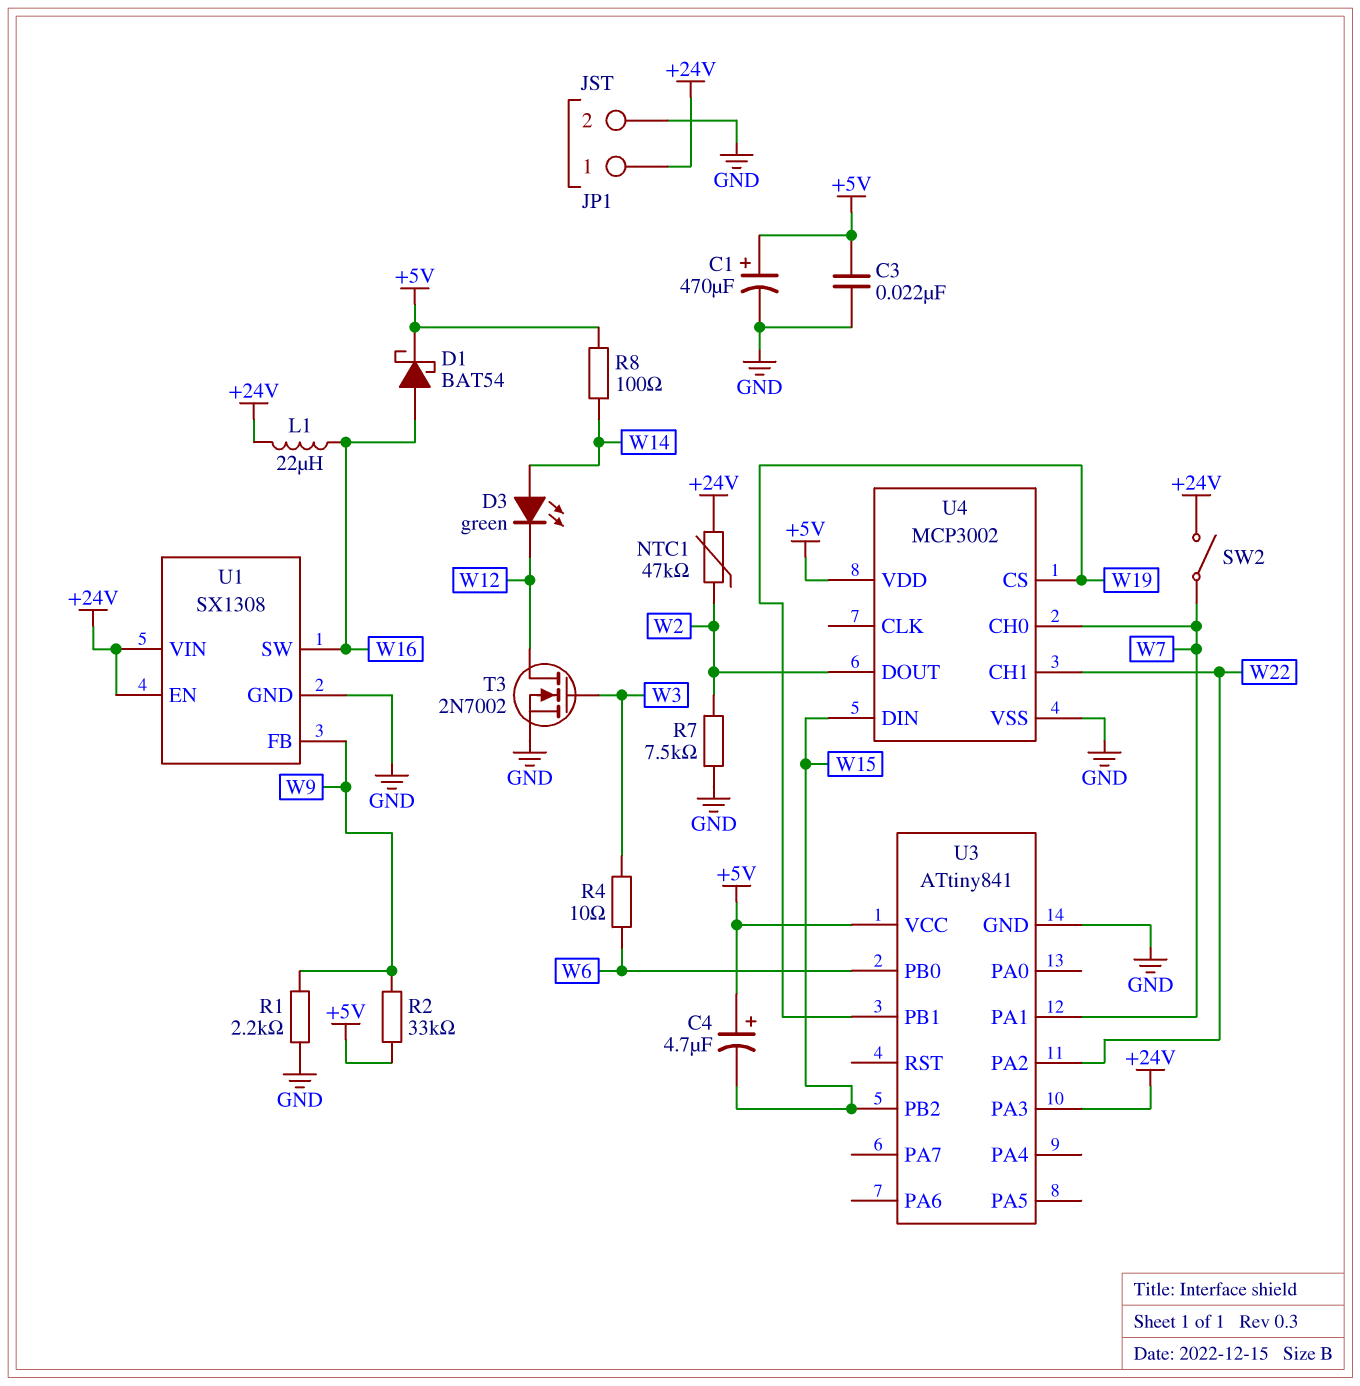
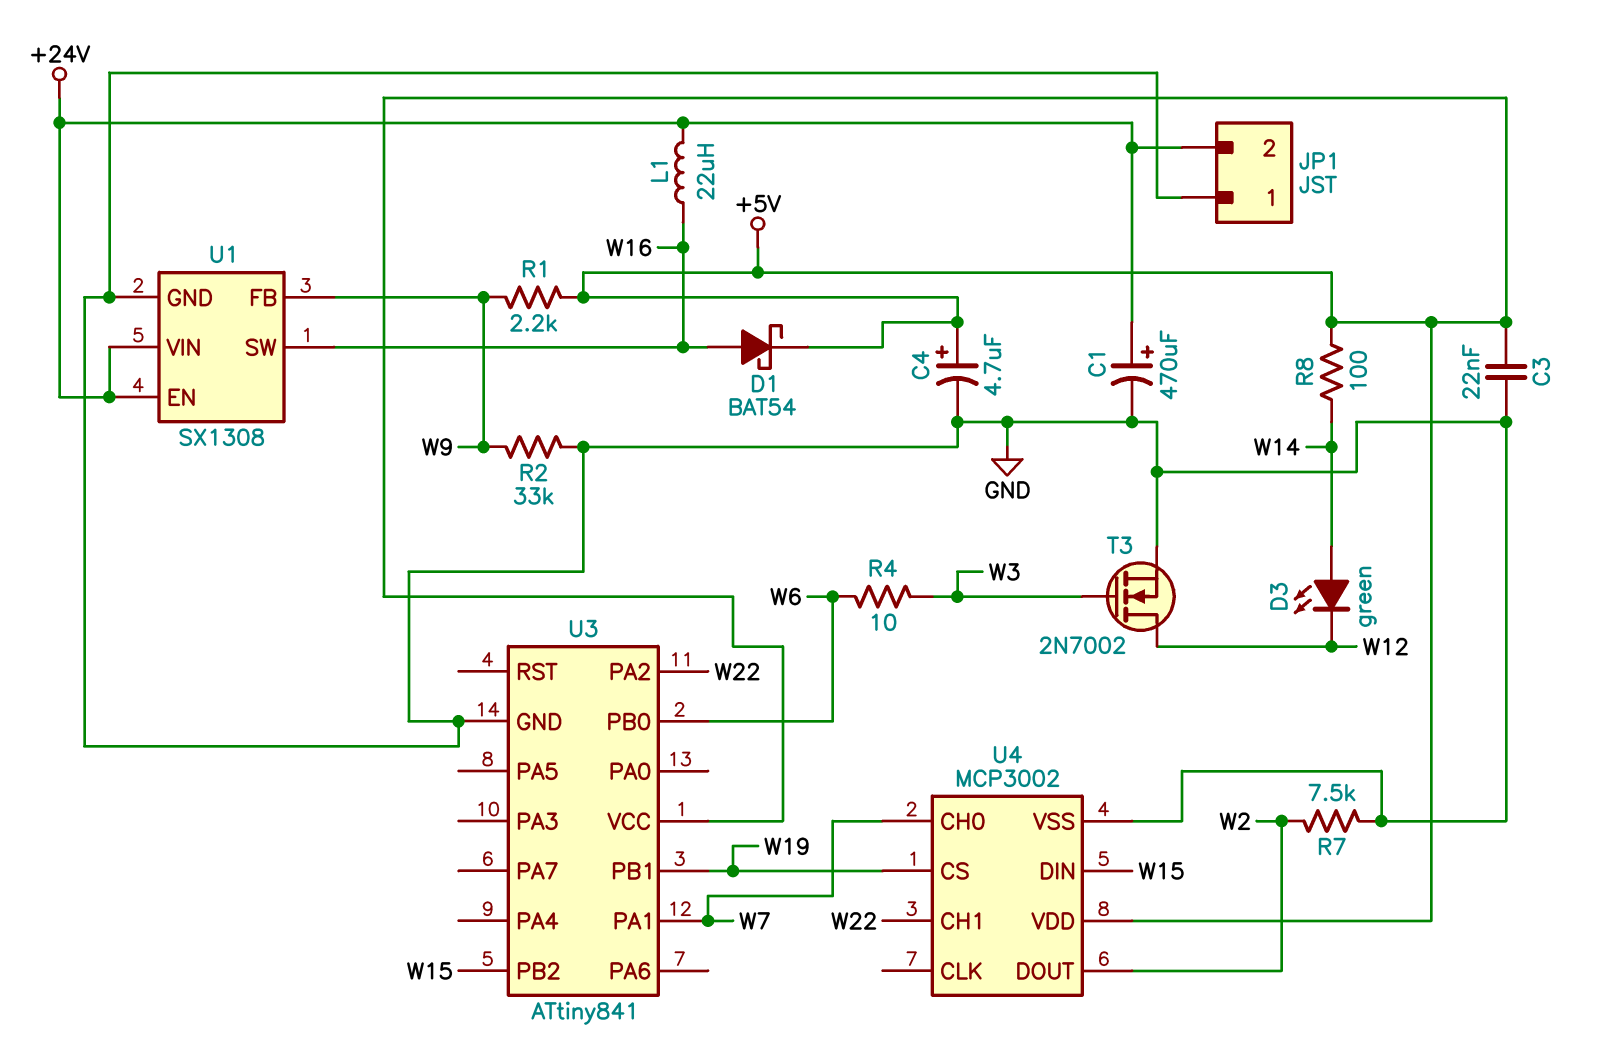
C1: 470uF (plus +5V, minus GND) -> 470uF (plus +24V, minus GND)
C4: 4.7uF (plus +5V, minus W15) -> 4.7uF (plus +5V, minus GND)
JP1 pin 1: +24V -> GND
JP1 pin 2: GND -> +24V
NTC1: 47k (+24V, W2) -> none
R1: 2.2k (GND, W9) -> 2.2k (+5V, W9)
R2: 33k (+5V, W9) -> 33k (GND, W9)
SW2: switch (+24V, W7) -> none
U3 pin PA3: +24V -> none

